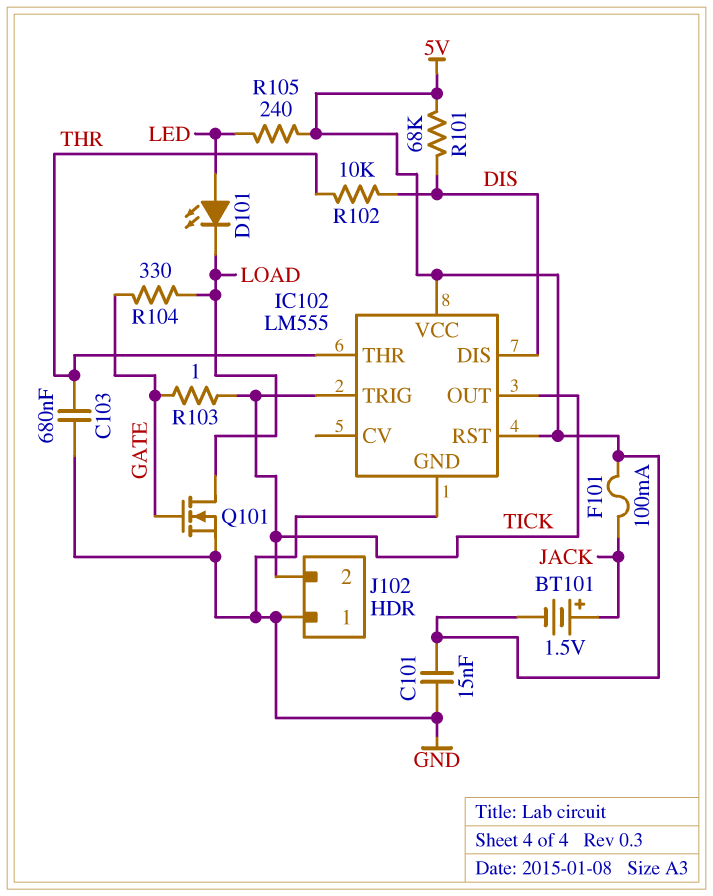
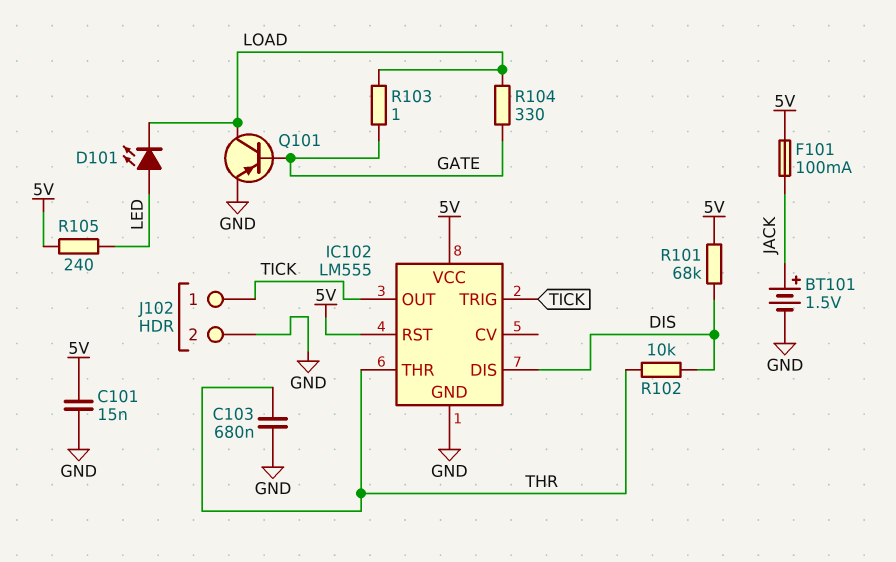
BT101: 1.5V (plus JACK, minus 5V) -> 1.5V (plus JACK, minus GND)
J102 pin 1: GND -> TICK
J102 pin 2: TICK -> GND
Q101: NMOS (G GATE, D LOAD, S GND) -> PNP (B GATE, C LOAD, E GND)
R103: 1 (GATE, TICK) -> 1 (GATE, LOAD)

